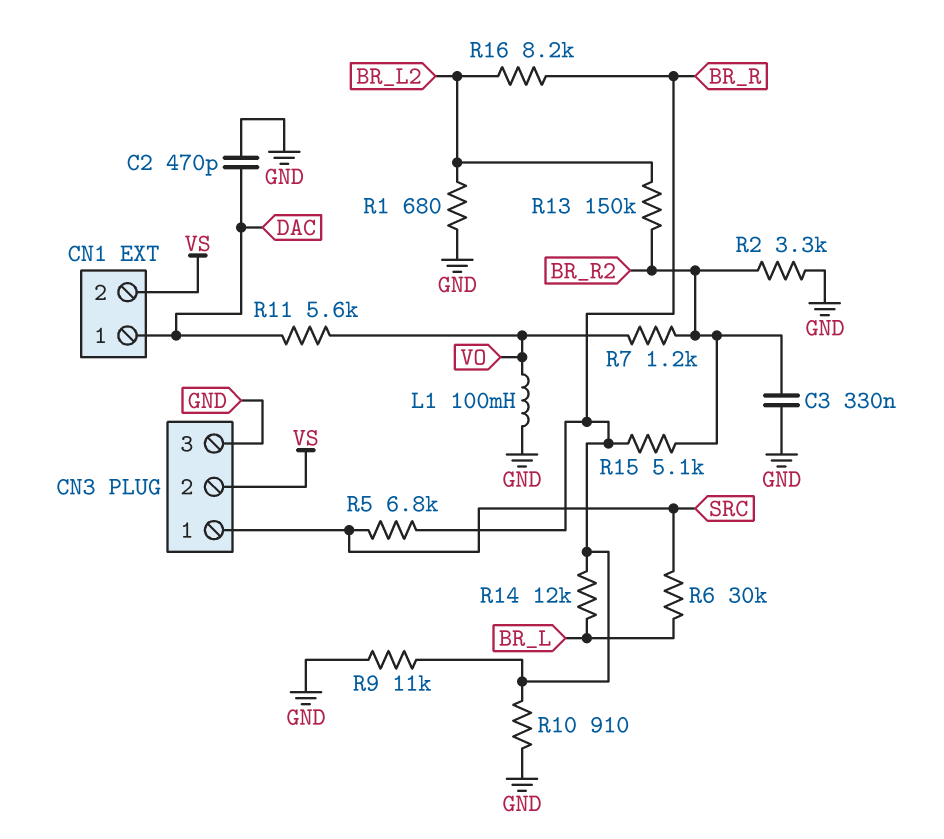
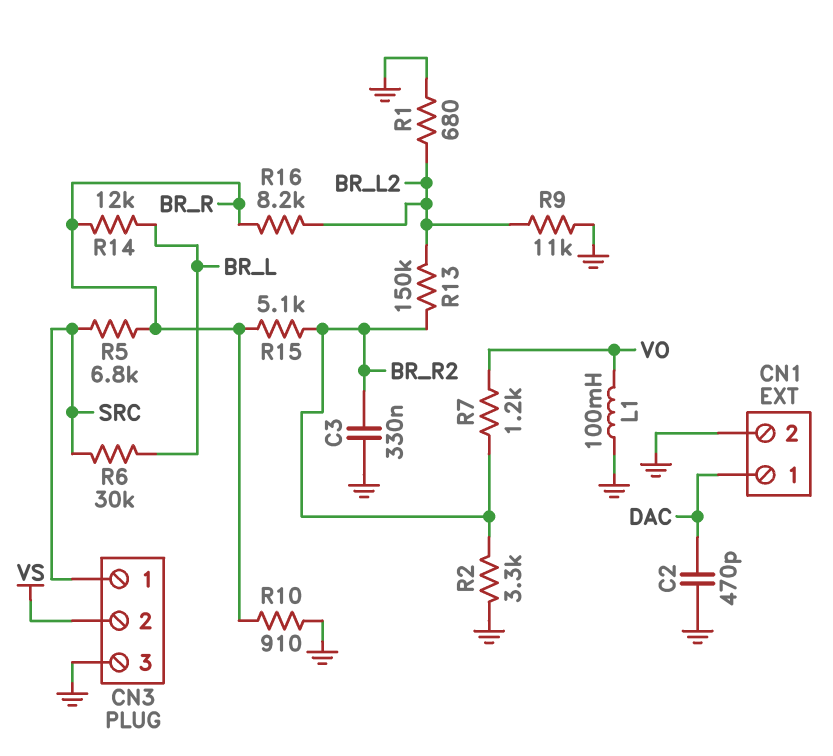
CN1 pin 2: VS -> GND
R9: 11k (BR_R, GND) -> 11k (BR_L2, GND)
R11: 5.6k (DAC, VO) -> none

